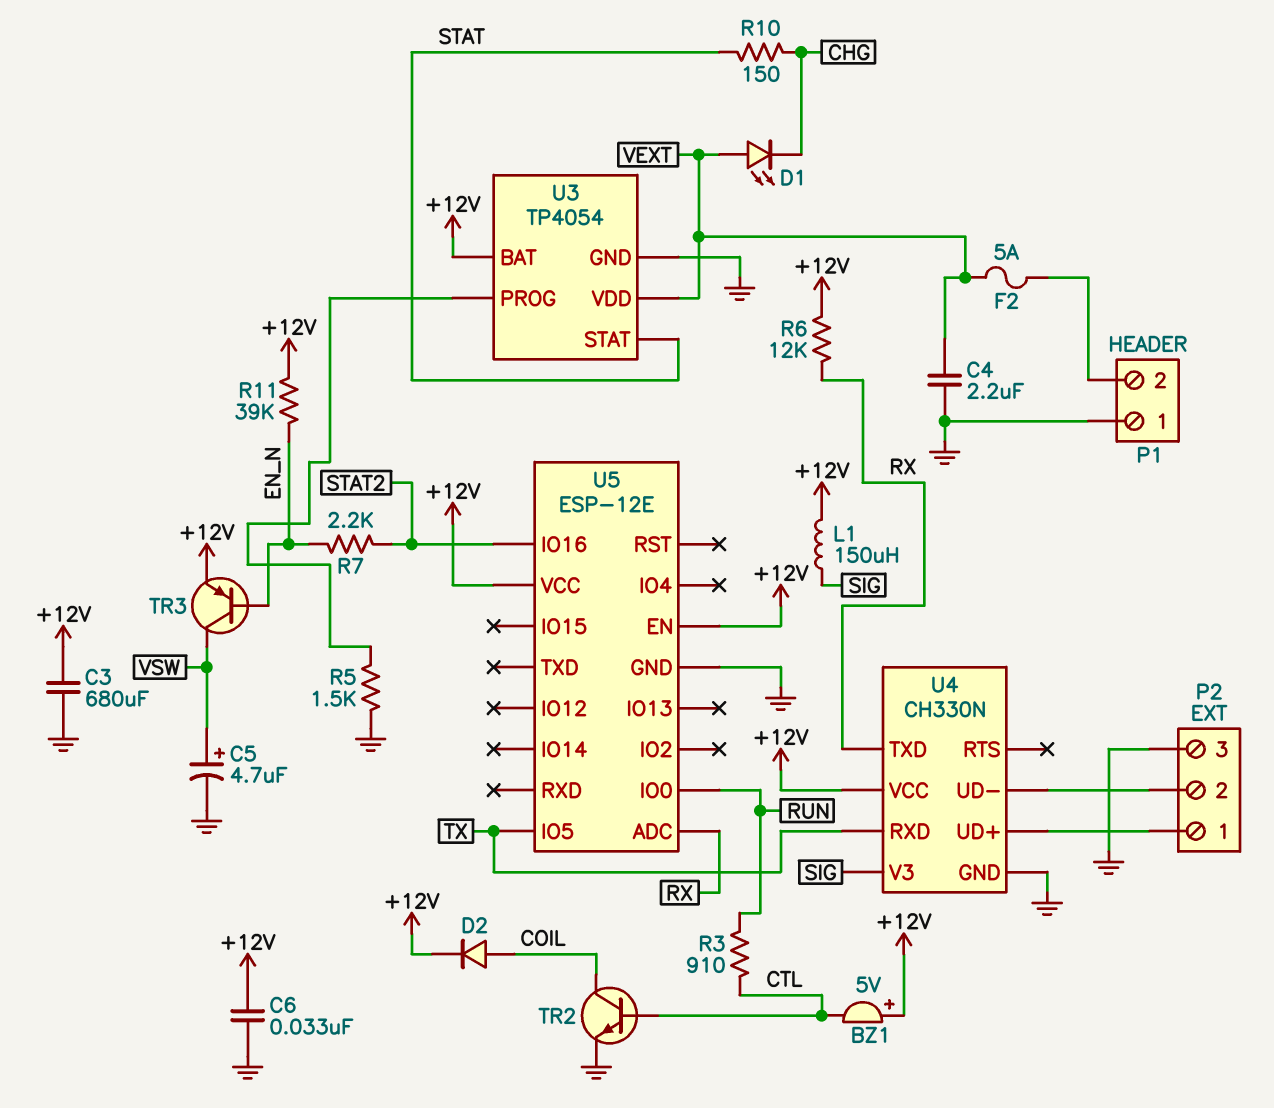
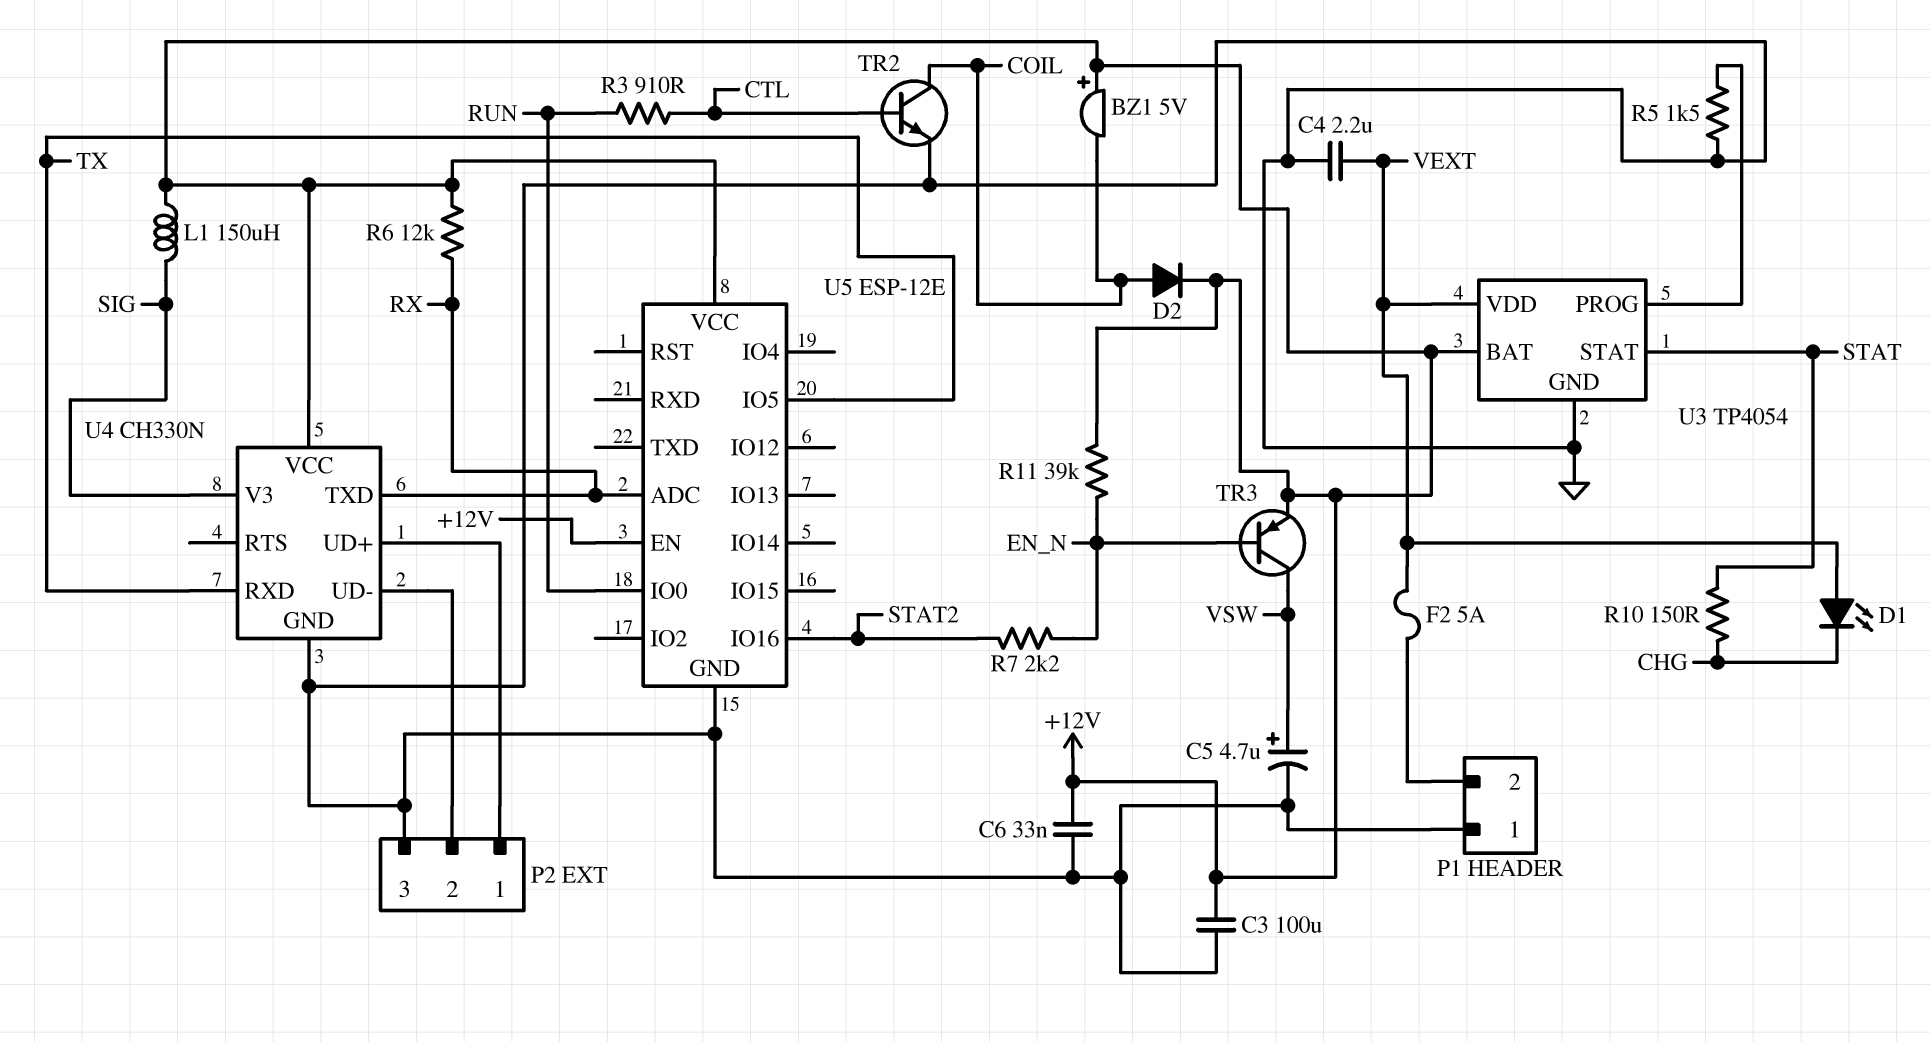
BZ1: buzzer 5V (plus +12V, minus CTL) -> buzzer 5V (plus +12V, minus COIL)
C3: 680uF (+12V, GND) -> 100uF (+12V, GND)

